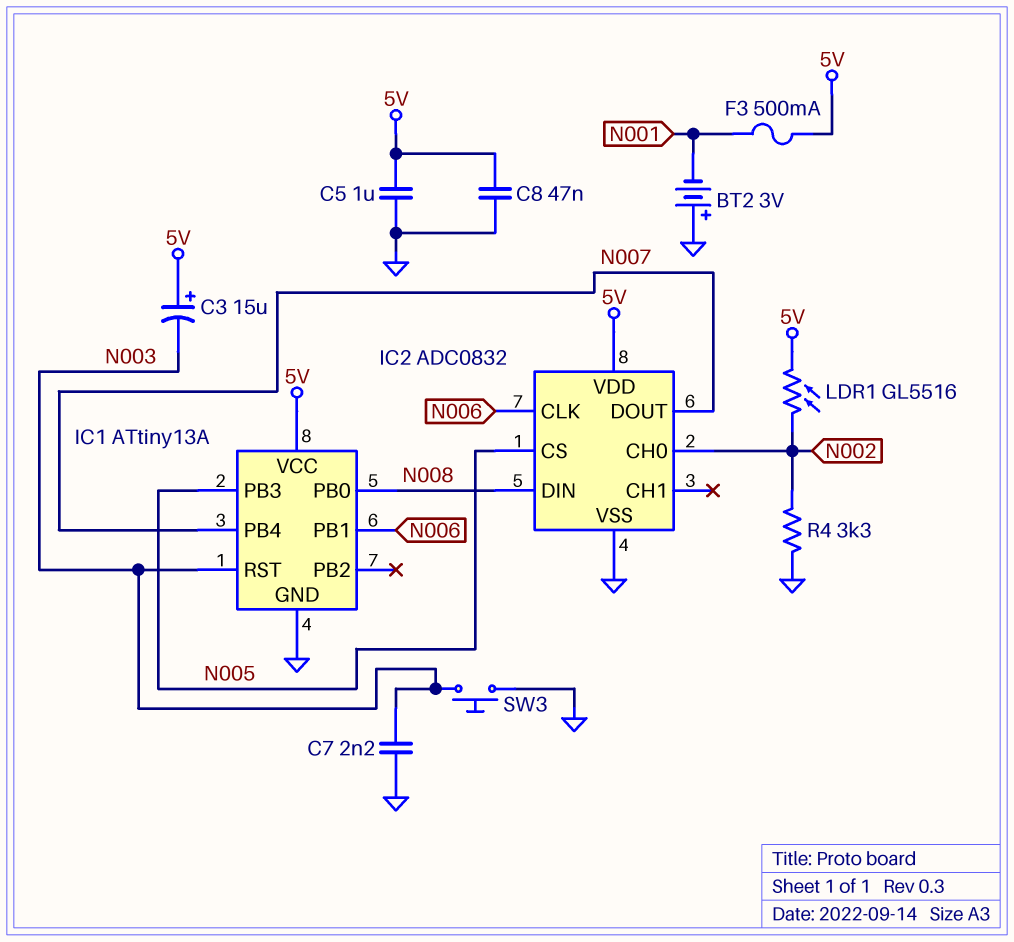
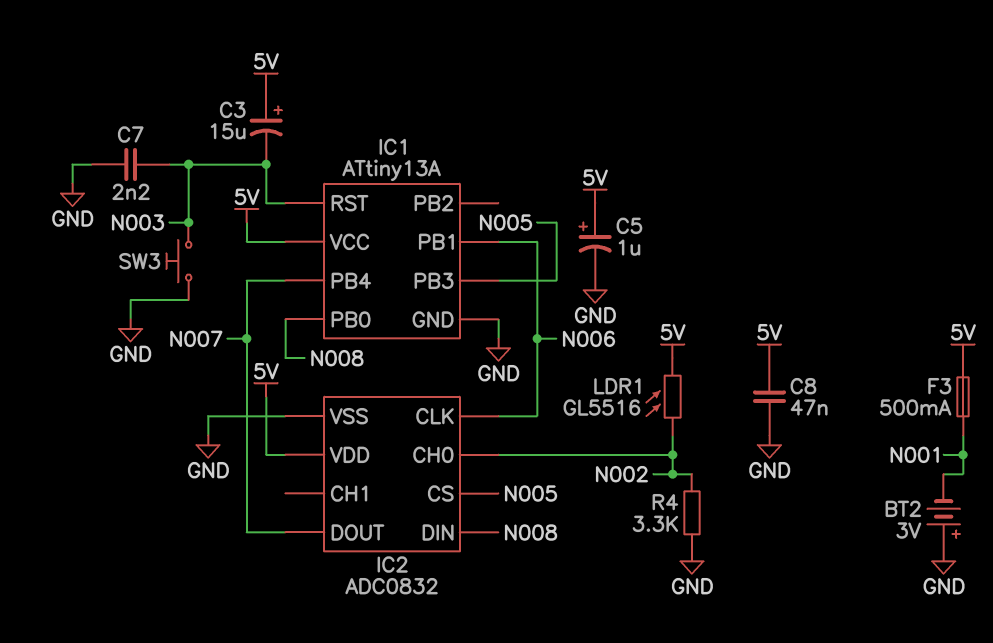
C5: 1uF (5V, GND) -> 1uF (plus 5V, minus GND)

